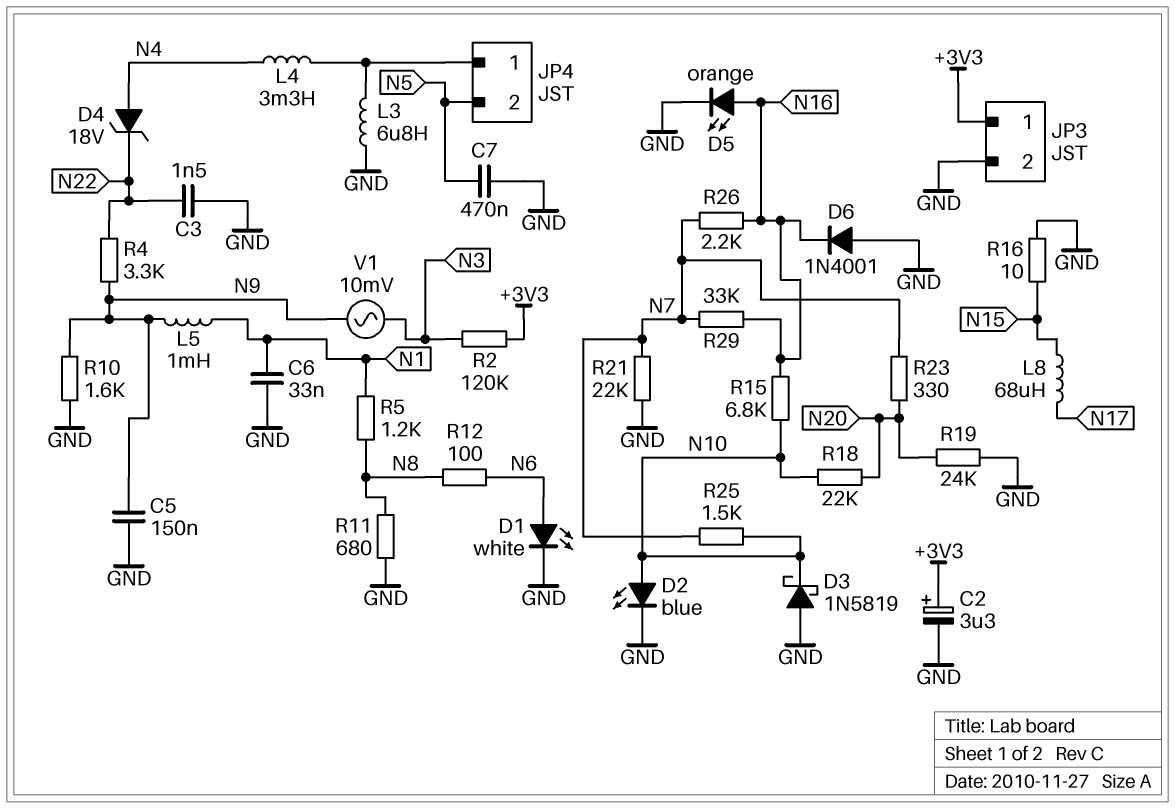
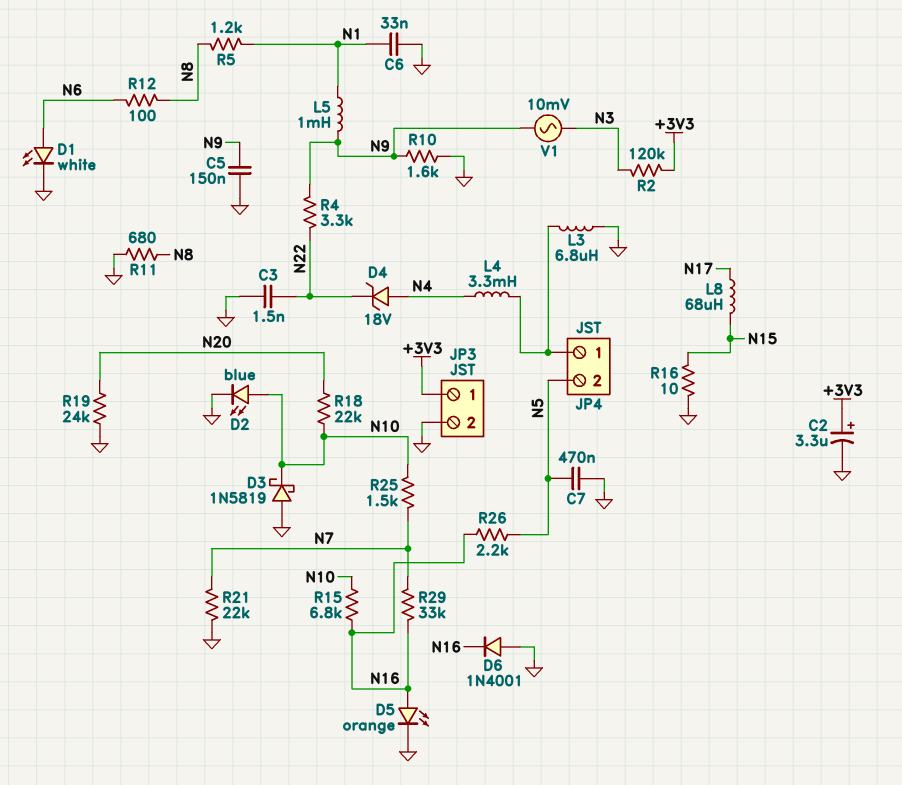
R23: 330 (N7, N20) -> none
R26: 2.2k (N7, N16) -> 2.2k (N5, N16)

